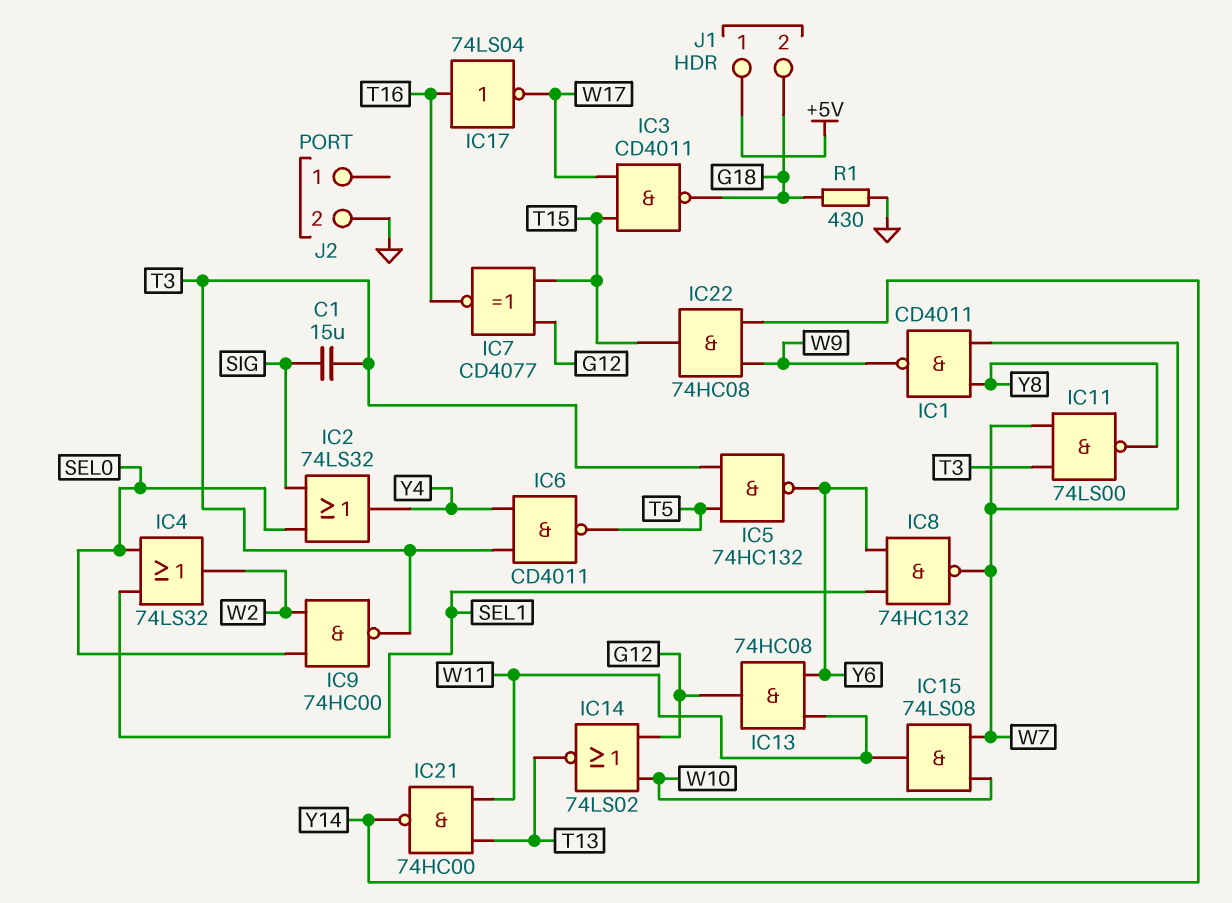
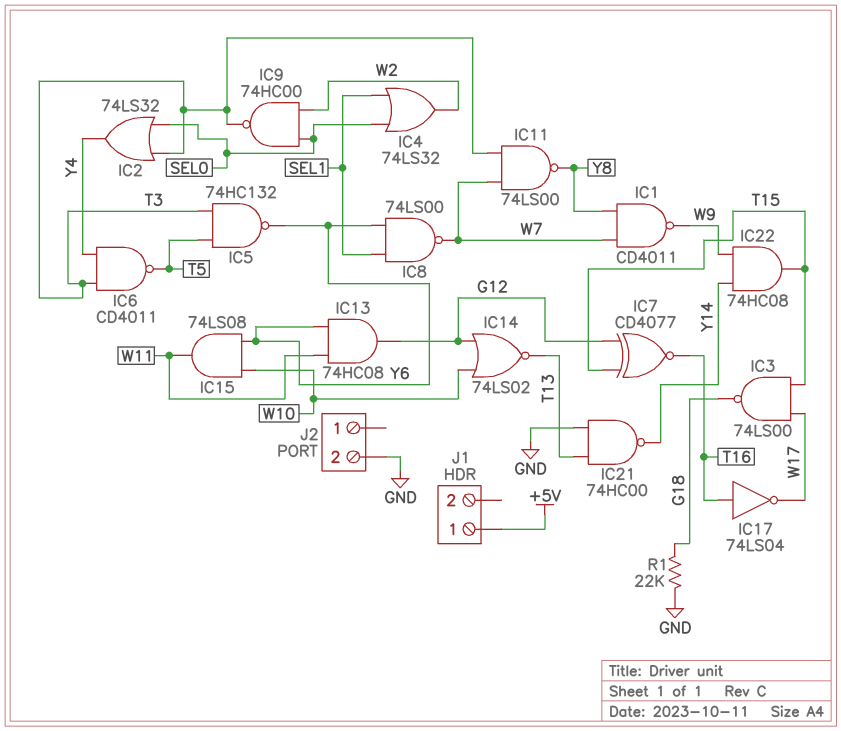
C1: 15uF (SIG, T3) -> none
IC2: OR 74LS32 (in SEL0, in SIG, out Y4) -> OR 74LS32 (in SEL0, in T3, out Y4)
IC3: NAND CD4011 (in T15, in W17, out G18) -> NAND 74LS00 (in T15, in W17, out G18)
IC8: NAND 74HC132 (in SEL1, in Y6, out W7) -> NAND 74LS00 (in SEL1, in Y6, out W7)
IC15: AND 74LS08 (in W7, in W10, out W11) -> AND 74LS08 (in W10, in Y6, out W11)
IC21: NAND 74HC00 (in T13, in W11, out Y14) -> NAND 74HC00 (in GND, in T13, out Y14)
J1 pin 2: G18 -> none
R1: 430 (G18, GND) -> 22k (G18, GND)

